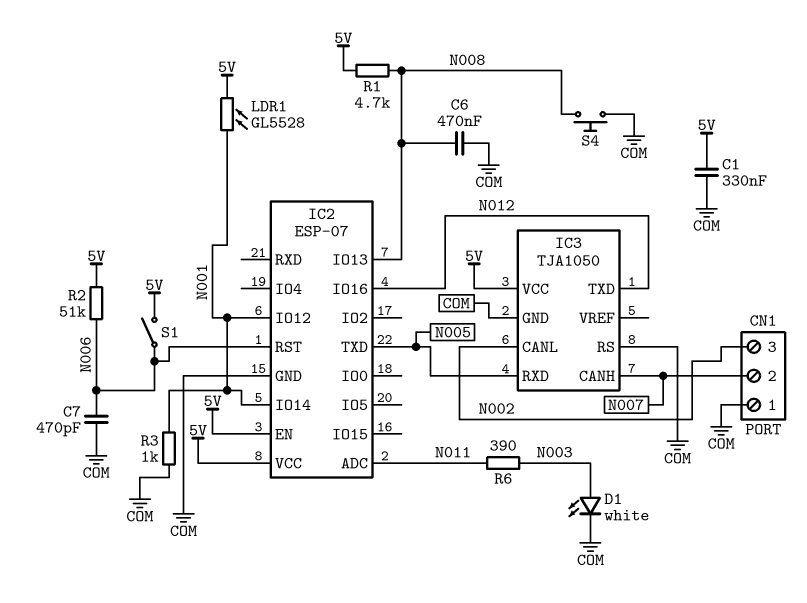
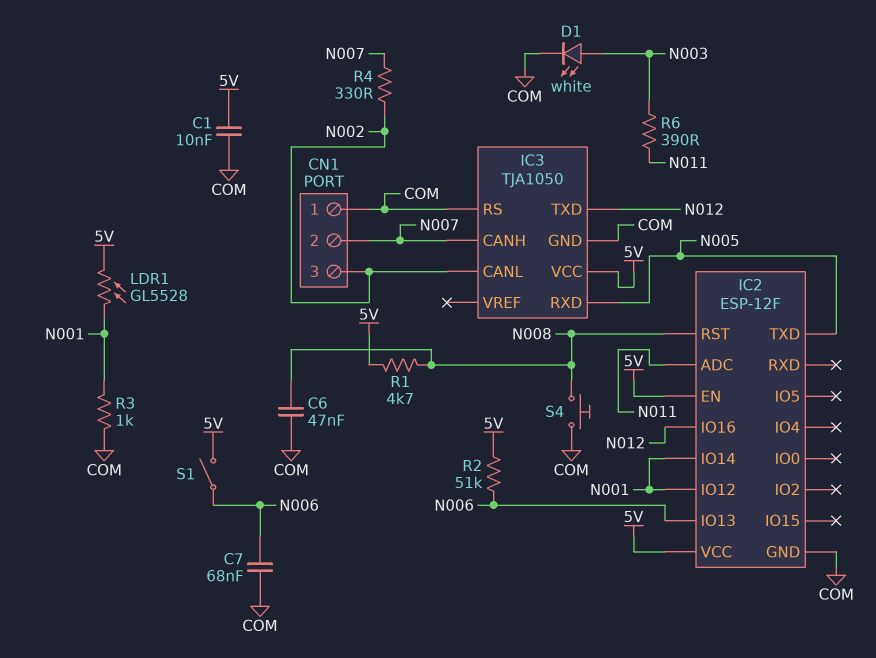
C1: 330nF (5V, COM) -> 10nF (5V, COM)
C6: 470nF (COM, N008) -> 47nF (COM, N008)
C7: 470pF (COM, N006) -> 68nF (COM, N006)
IC2: ESP-07 -> ESP-12F
IC2 pin IO13: N008 -> N006
IC2 pin RST: N006 -> N008
R4: none -> 330 (N002, N007)

